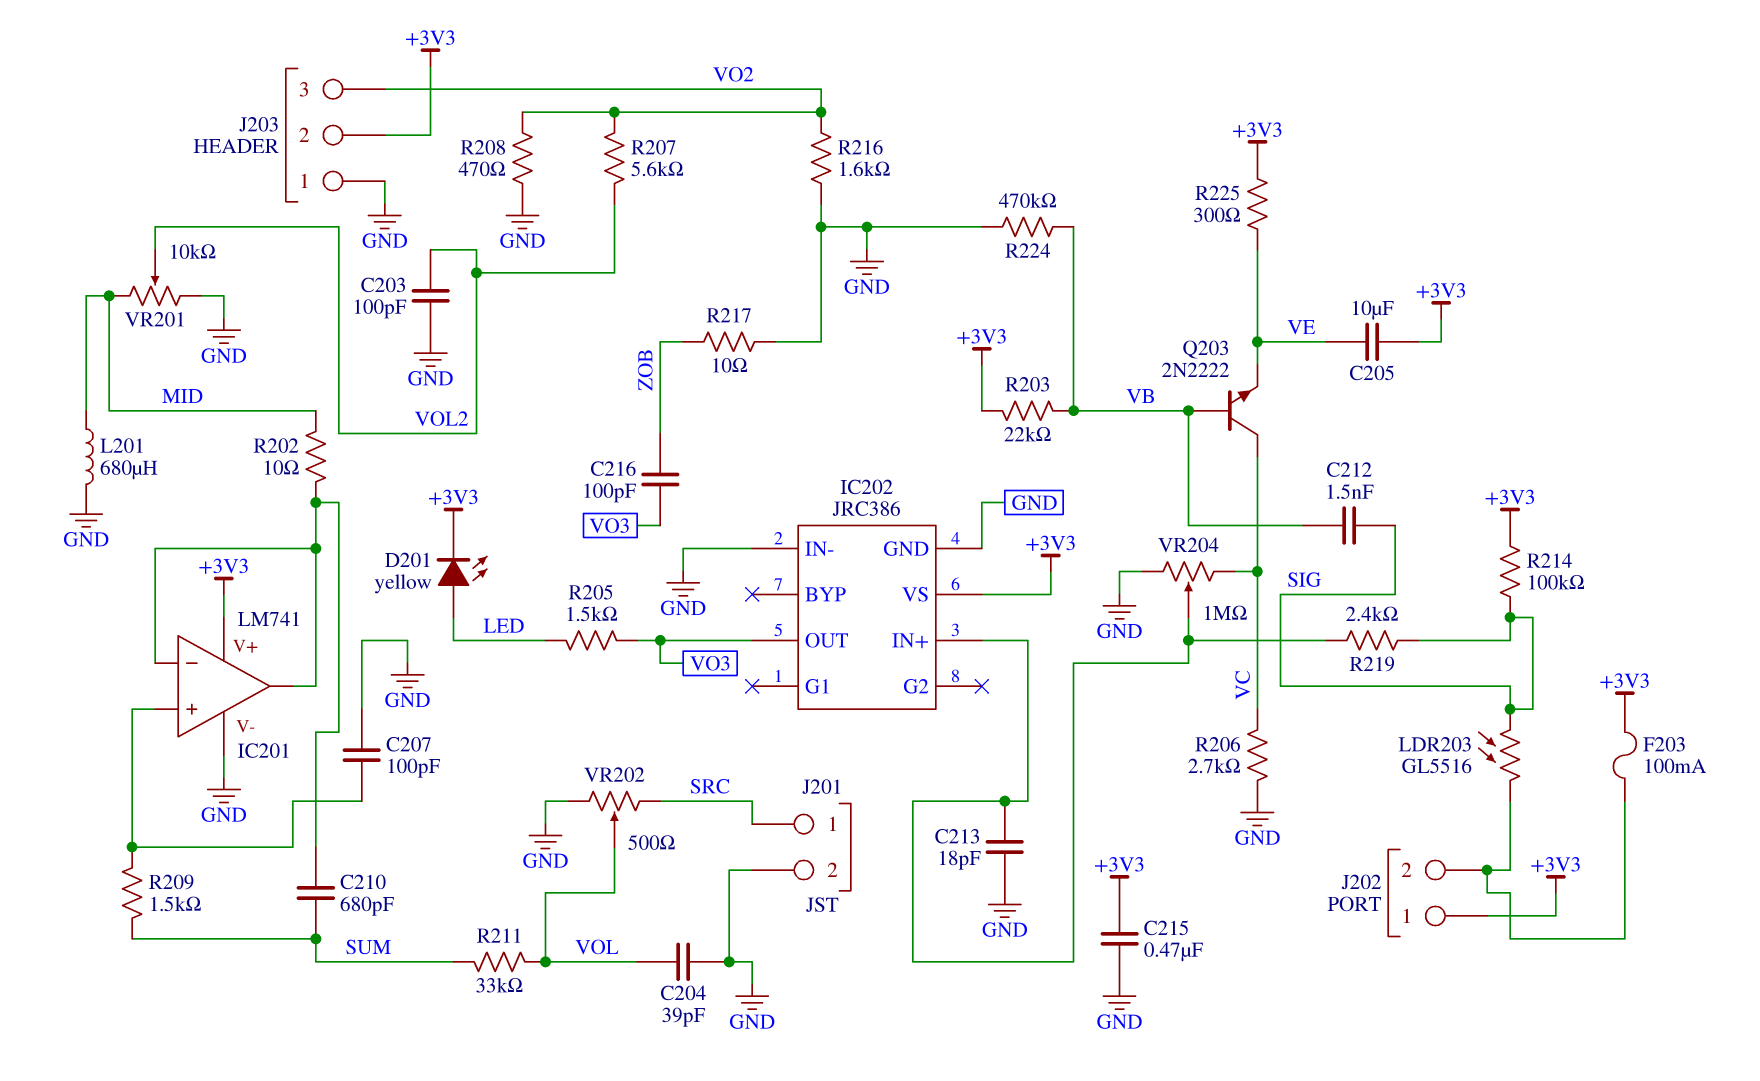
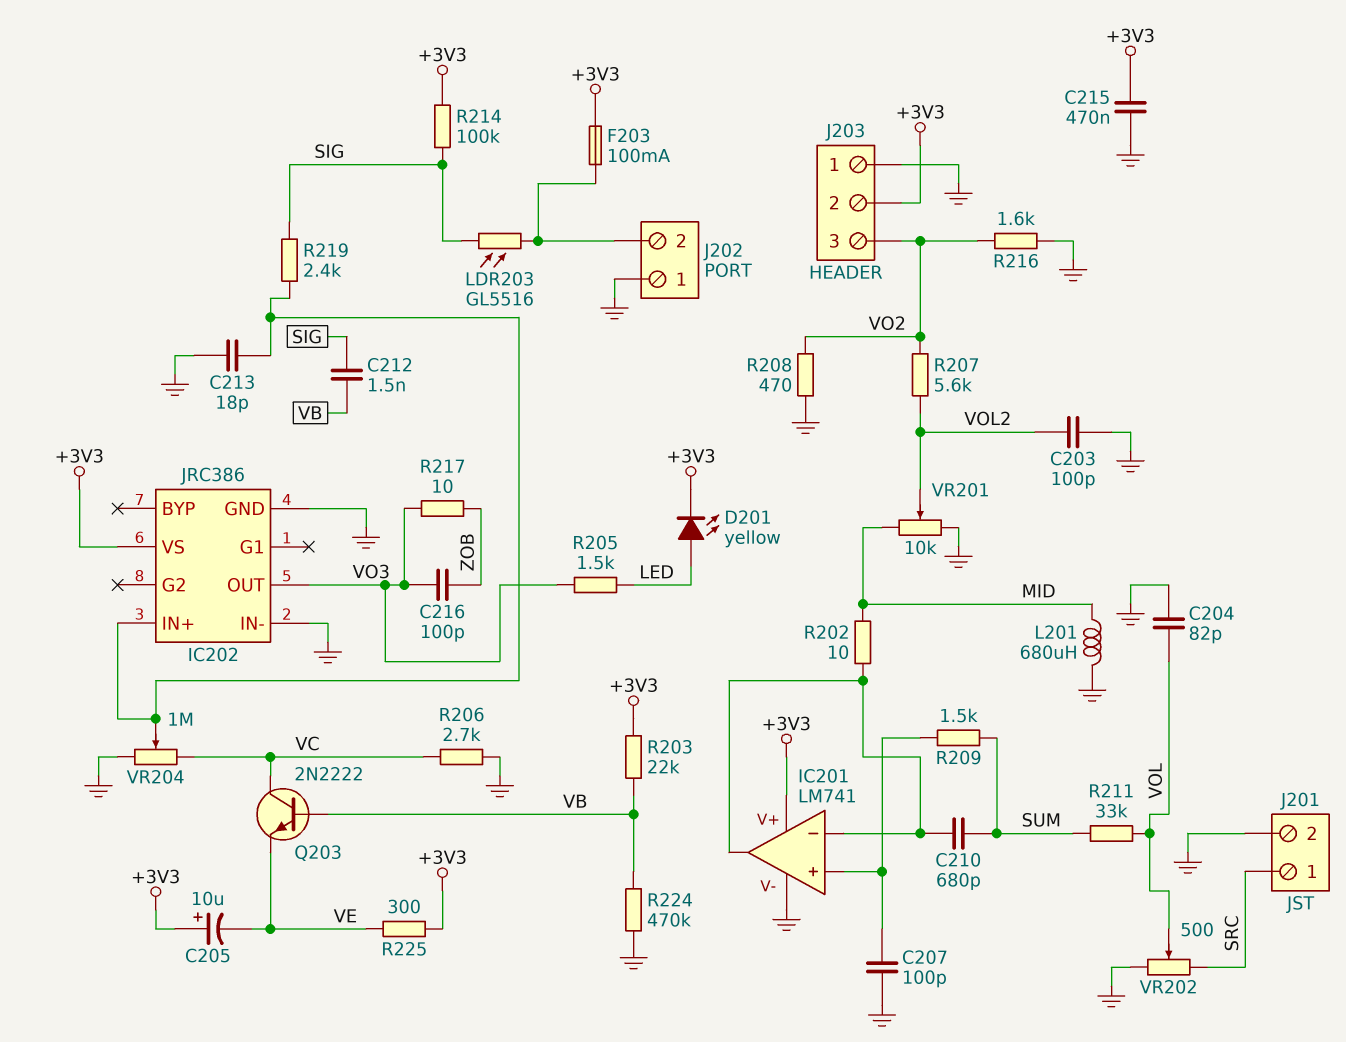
C204: 39pF (GND, VOL) -> 82pF (GND, VOL)
C205: 10uF (+3V3, VE) -> 10uF (plus +3V3, minus VE)
J202 pin 1: +3V3 -> GND
R217: 10 (GND, ZOB) -> 10 (VO3, ZOB)

